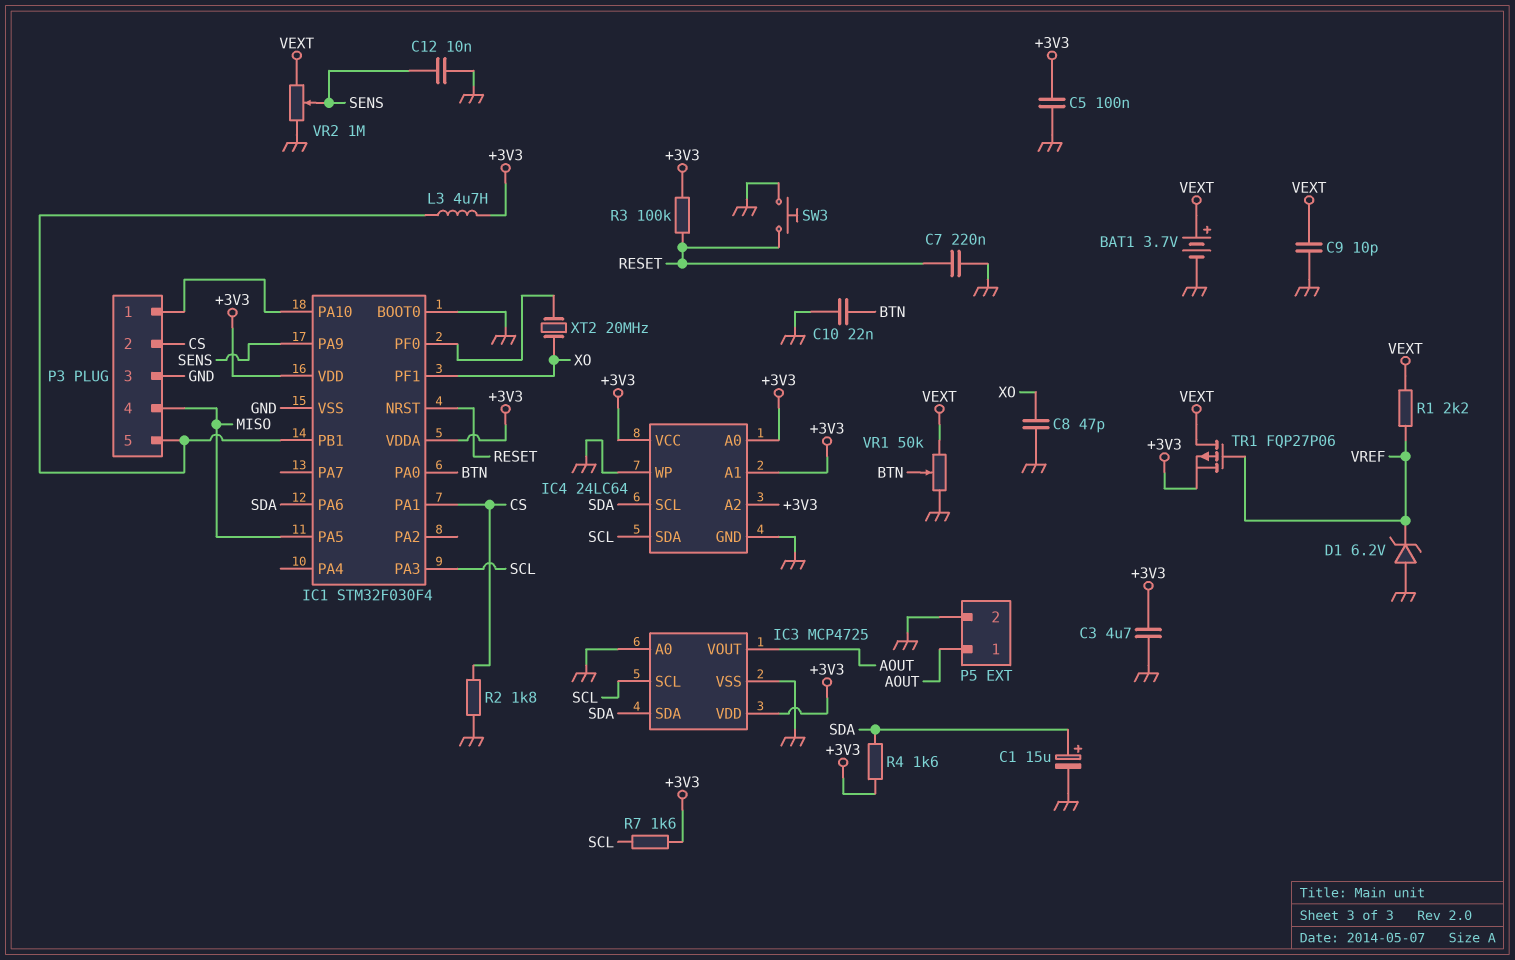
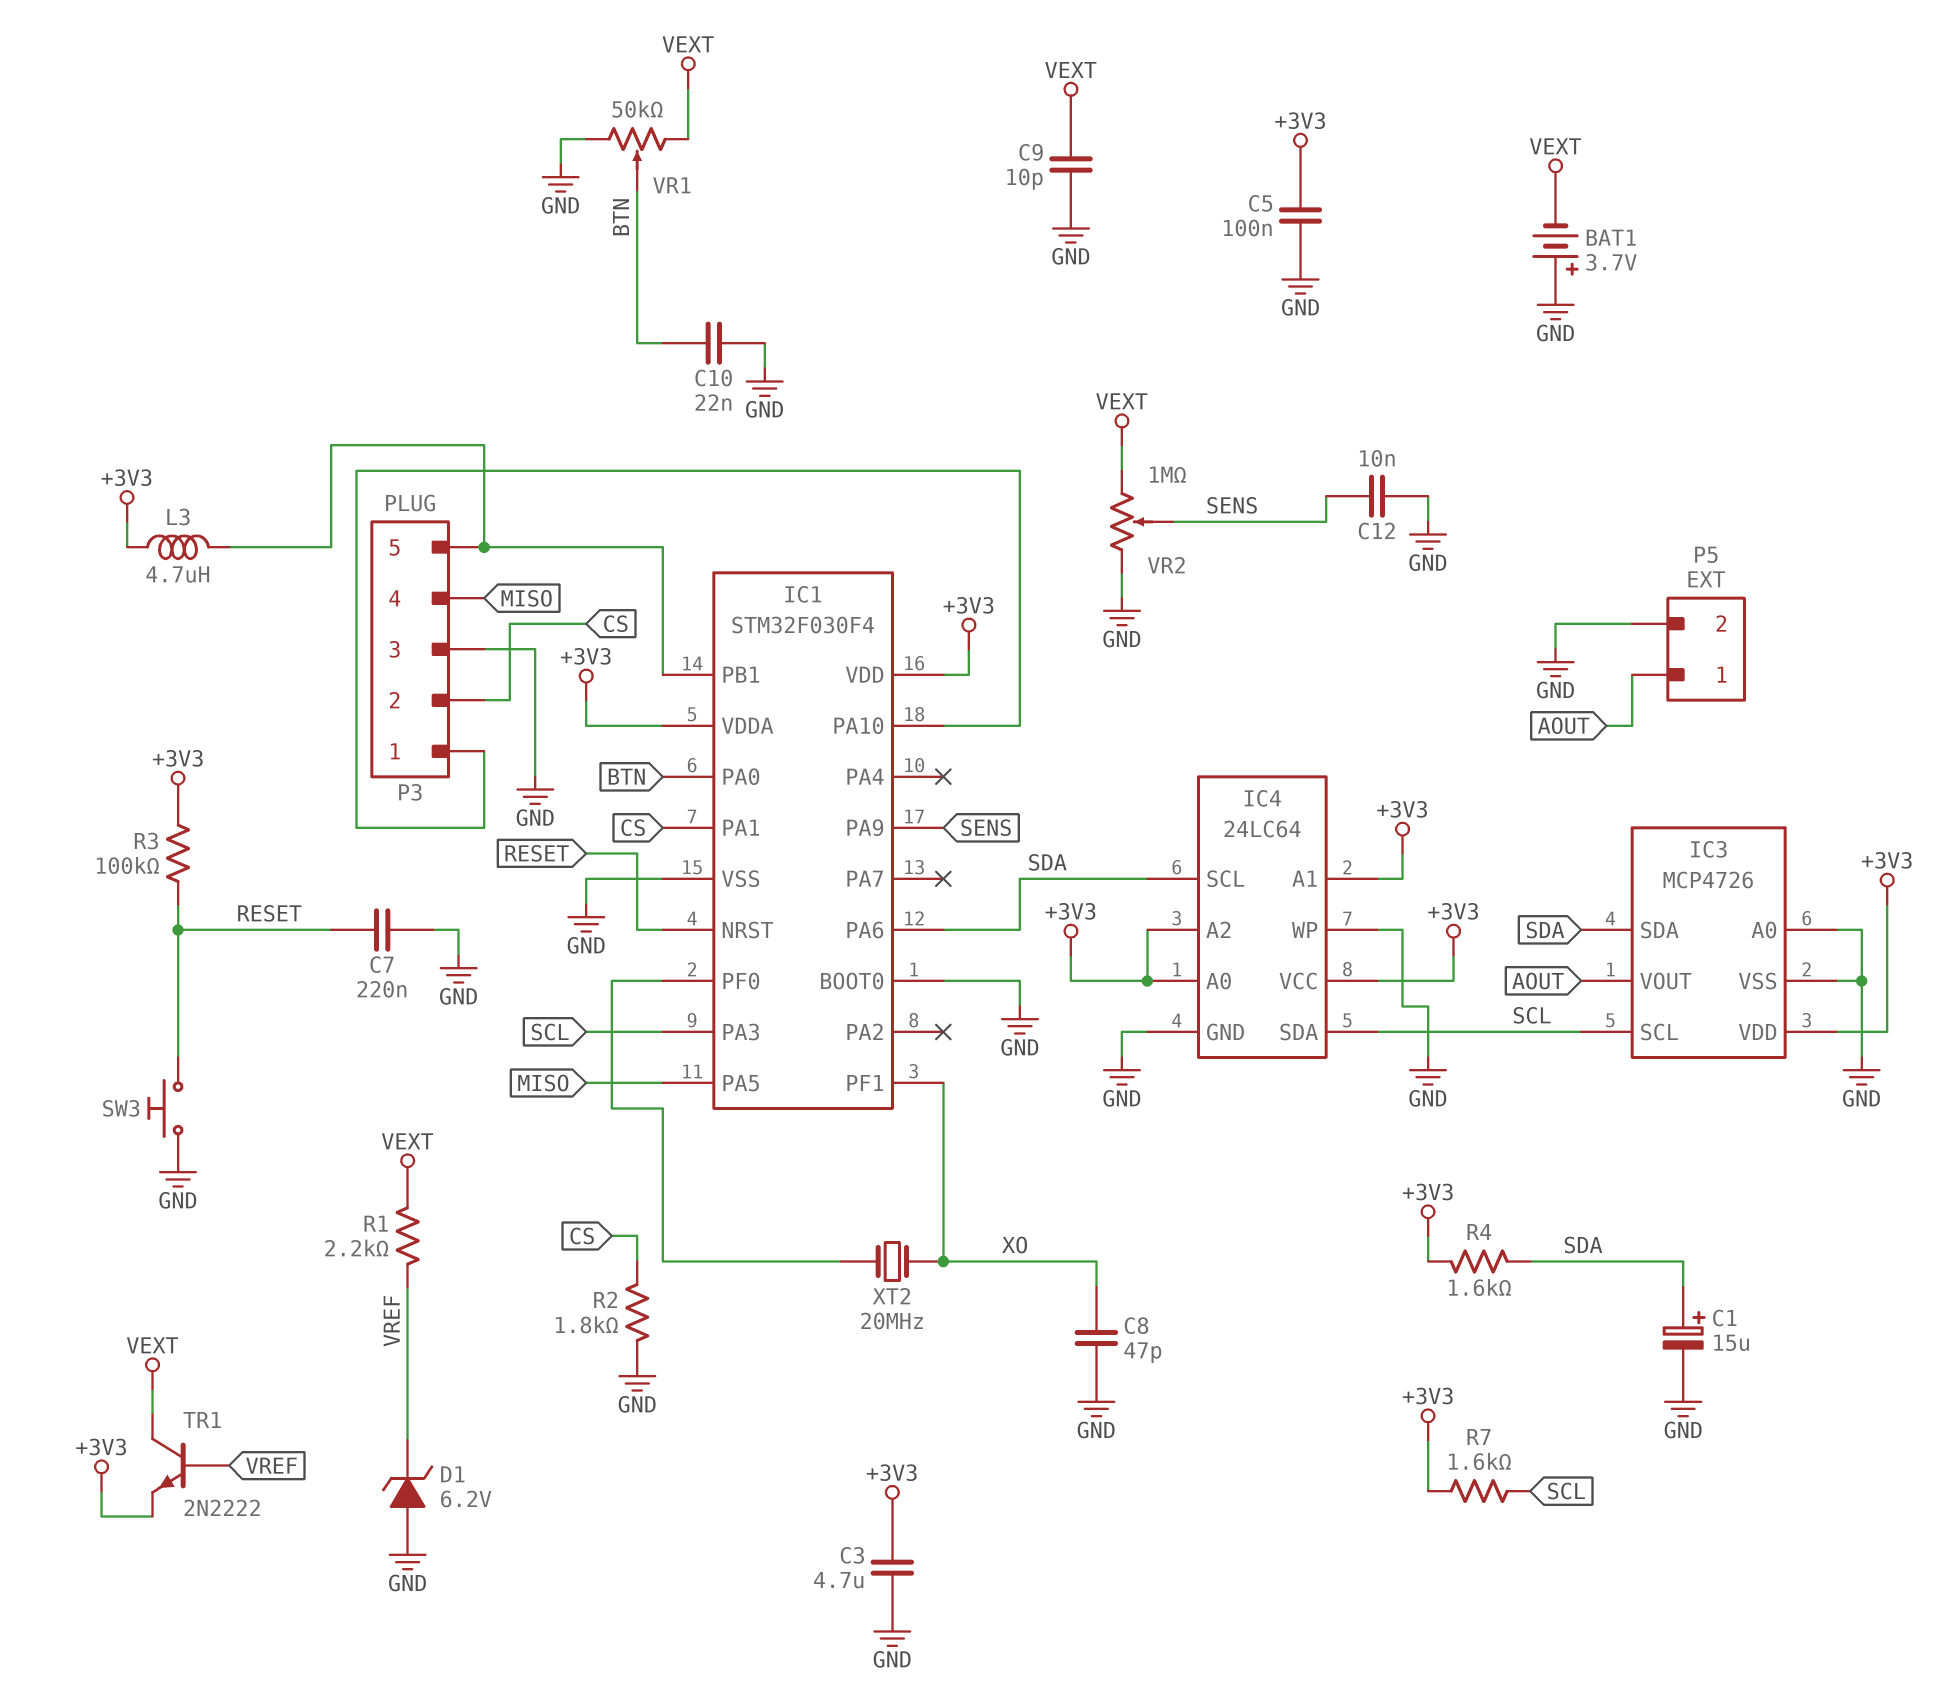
BAT1: 3.7V (plus VEXT, minus GND) -> 3.7V (plus GND, minus VEXT)
IC3: MCP4725 -> MCP4726
TR1: PMOS FQP27P06 (G VREF, D VEXT, S +3V3) -> NPN 2N2222 (B VREF, C VEXT, E +3V3)

